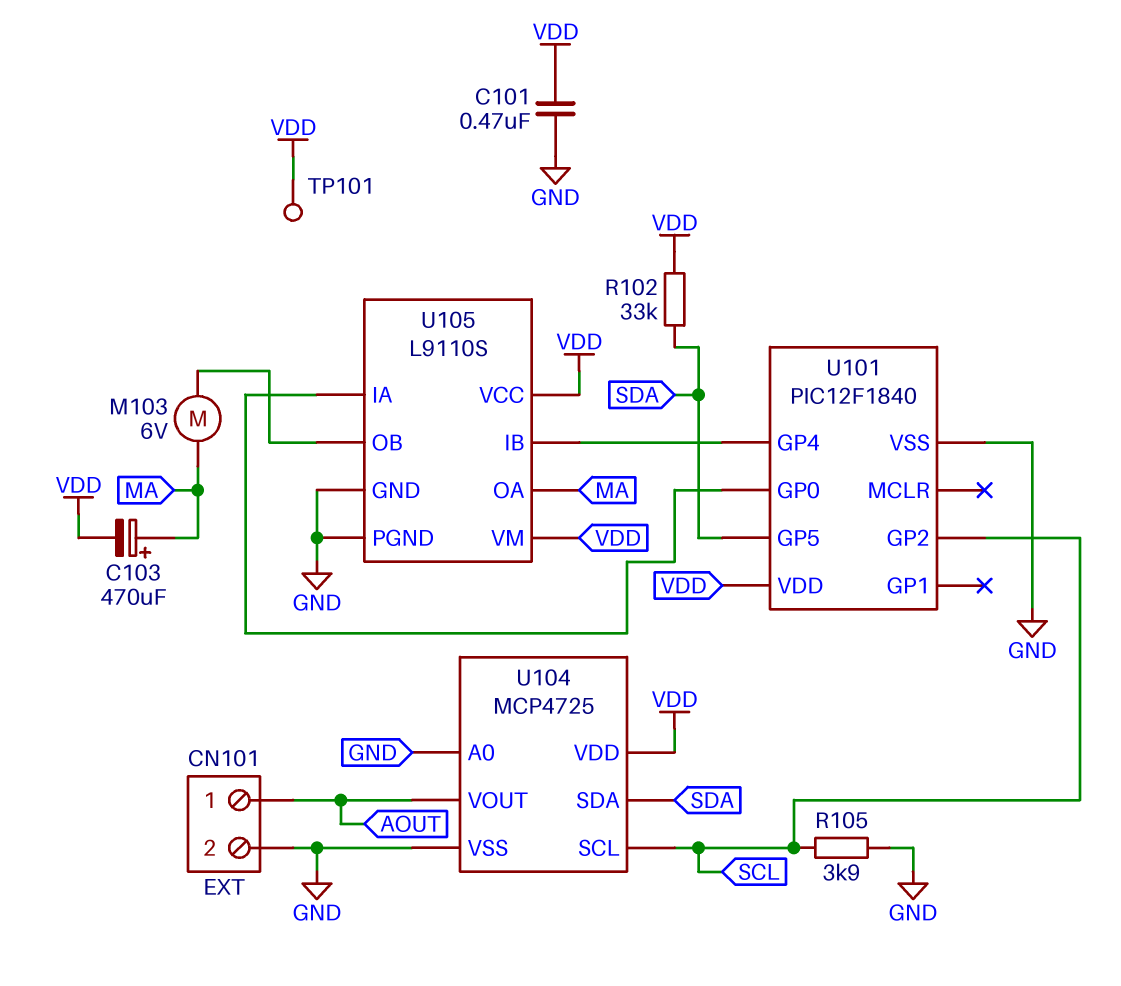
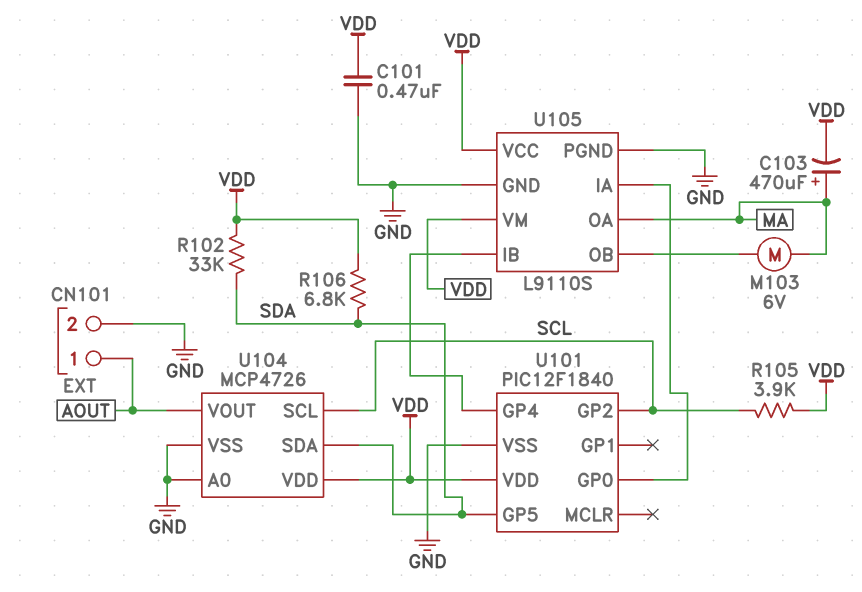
R105: 3.9k (GND, SCL) -> 3.9k (SCL, VDD)
R106: none -> 6.8k (SDA, VDD)
TP101: test point (VDD) -> none
U104: MCP4725 -> MCP4726

